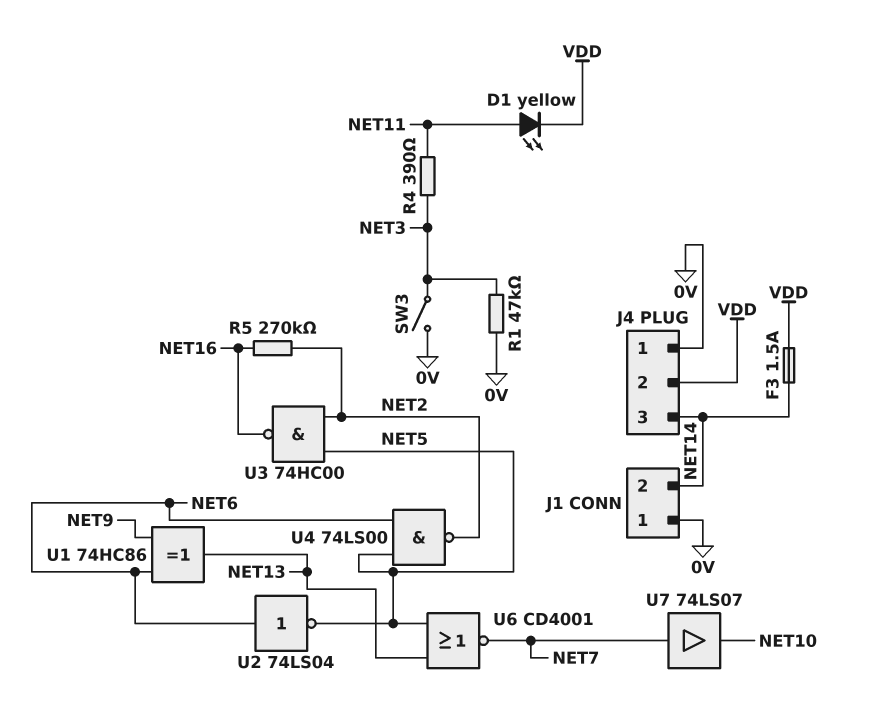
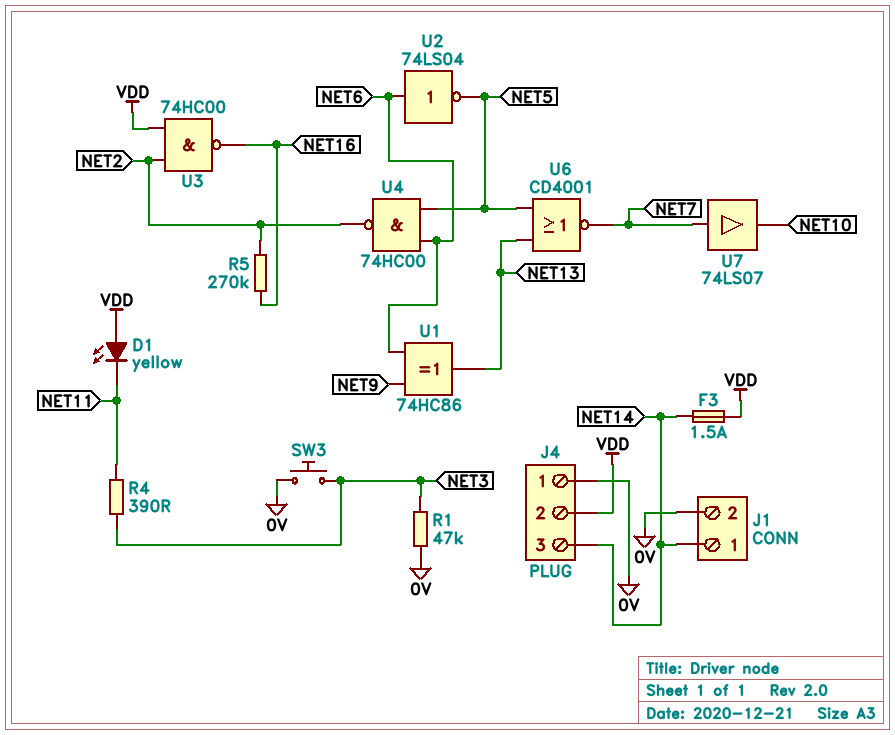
D1: LED yellow (A NET11, K VDD) -> LED yellow (A VDD, K NET11)
J1 pin 1: 0V -> NET14
J1 pin 2: NET14 -> 0V
SW3: switch (0V, NET3) -> button (0V, NET3)
U3: NAND 74HC00 (in NET2, in NET5, out NET16) -> NAND 74HC00 (in NET2, in VDD, out NET16)
U4: NAND 74LS00 (in NET5, in NET6, out NET2) -> NAND 74HC00 (in NET5, in NET6, out NET2)

